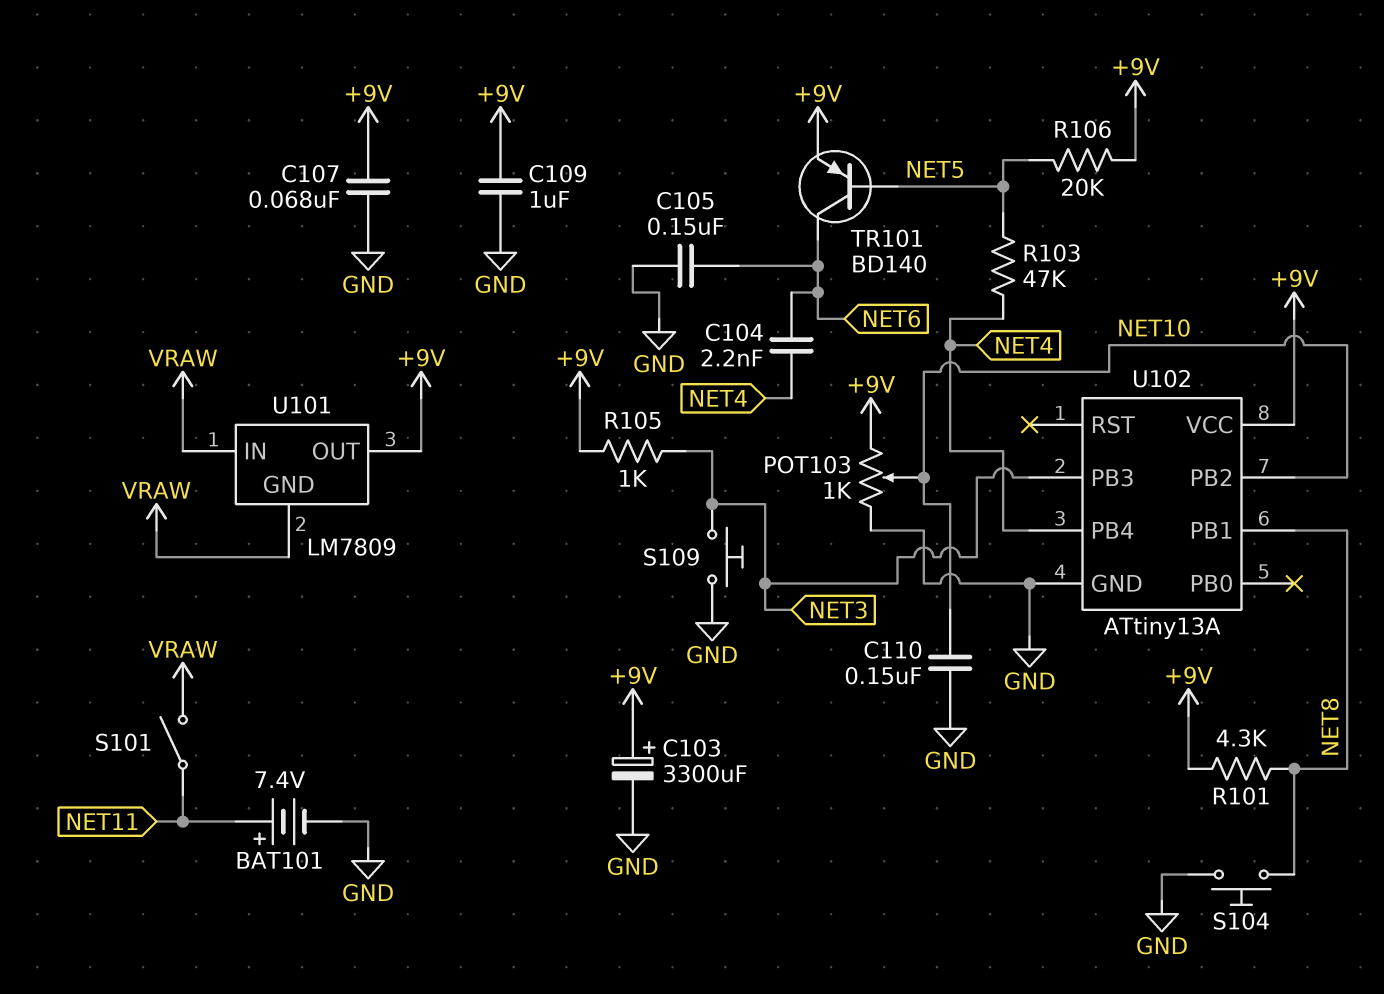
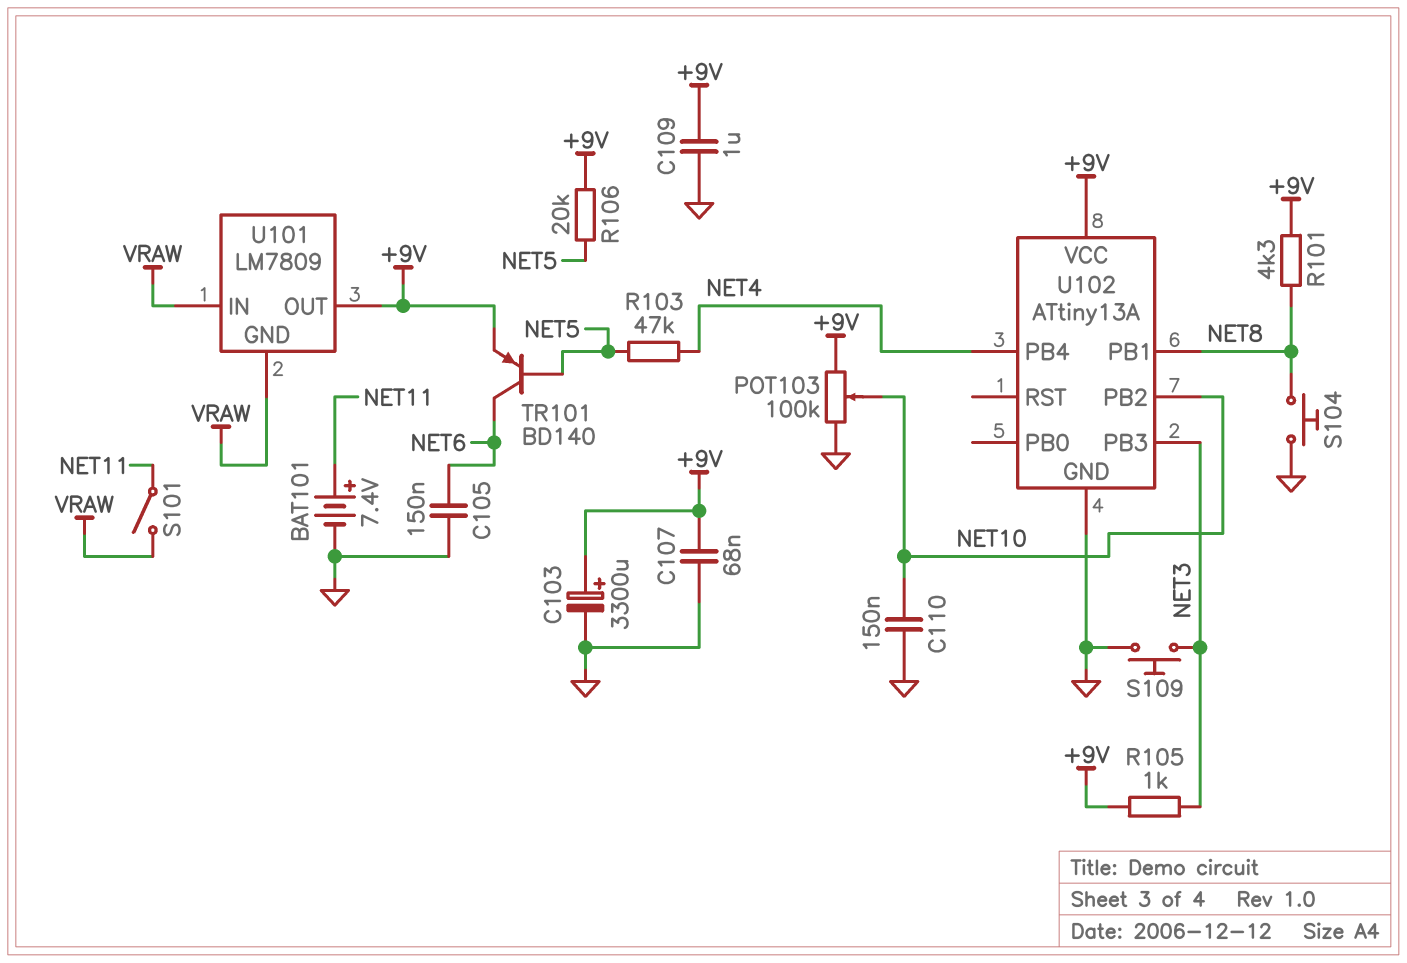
C104: 2.2nF (NET4, NET6) -> none
POT103: 1k (+9V, GND, wiper NET10) -> 100k (+9V, GND, wiper NET10)

